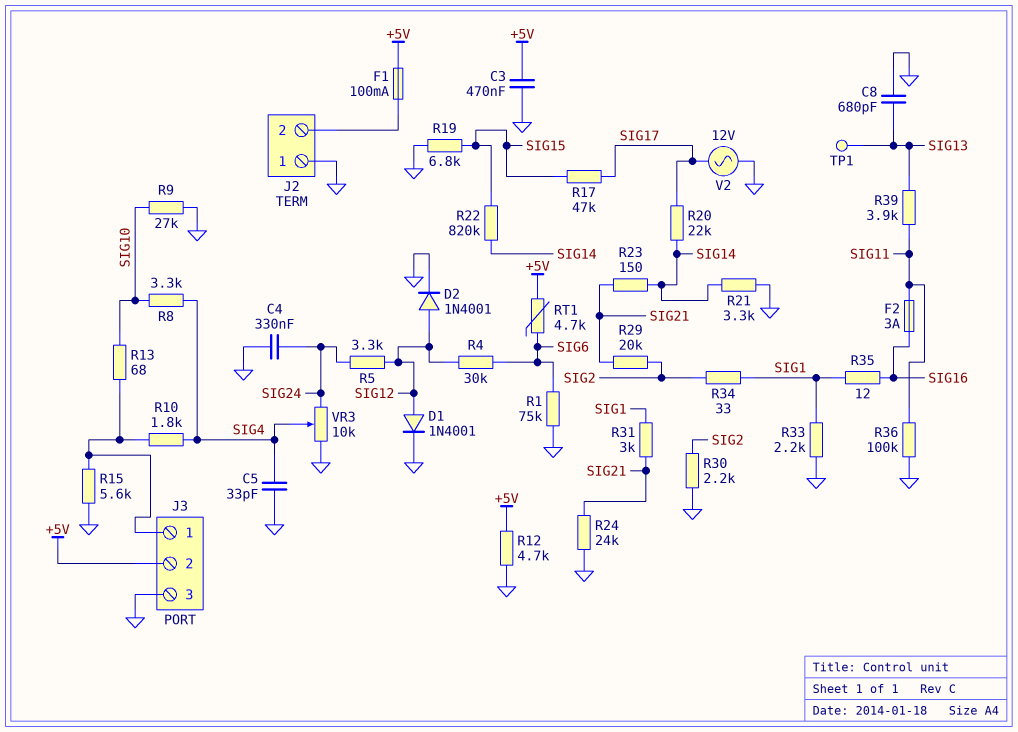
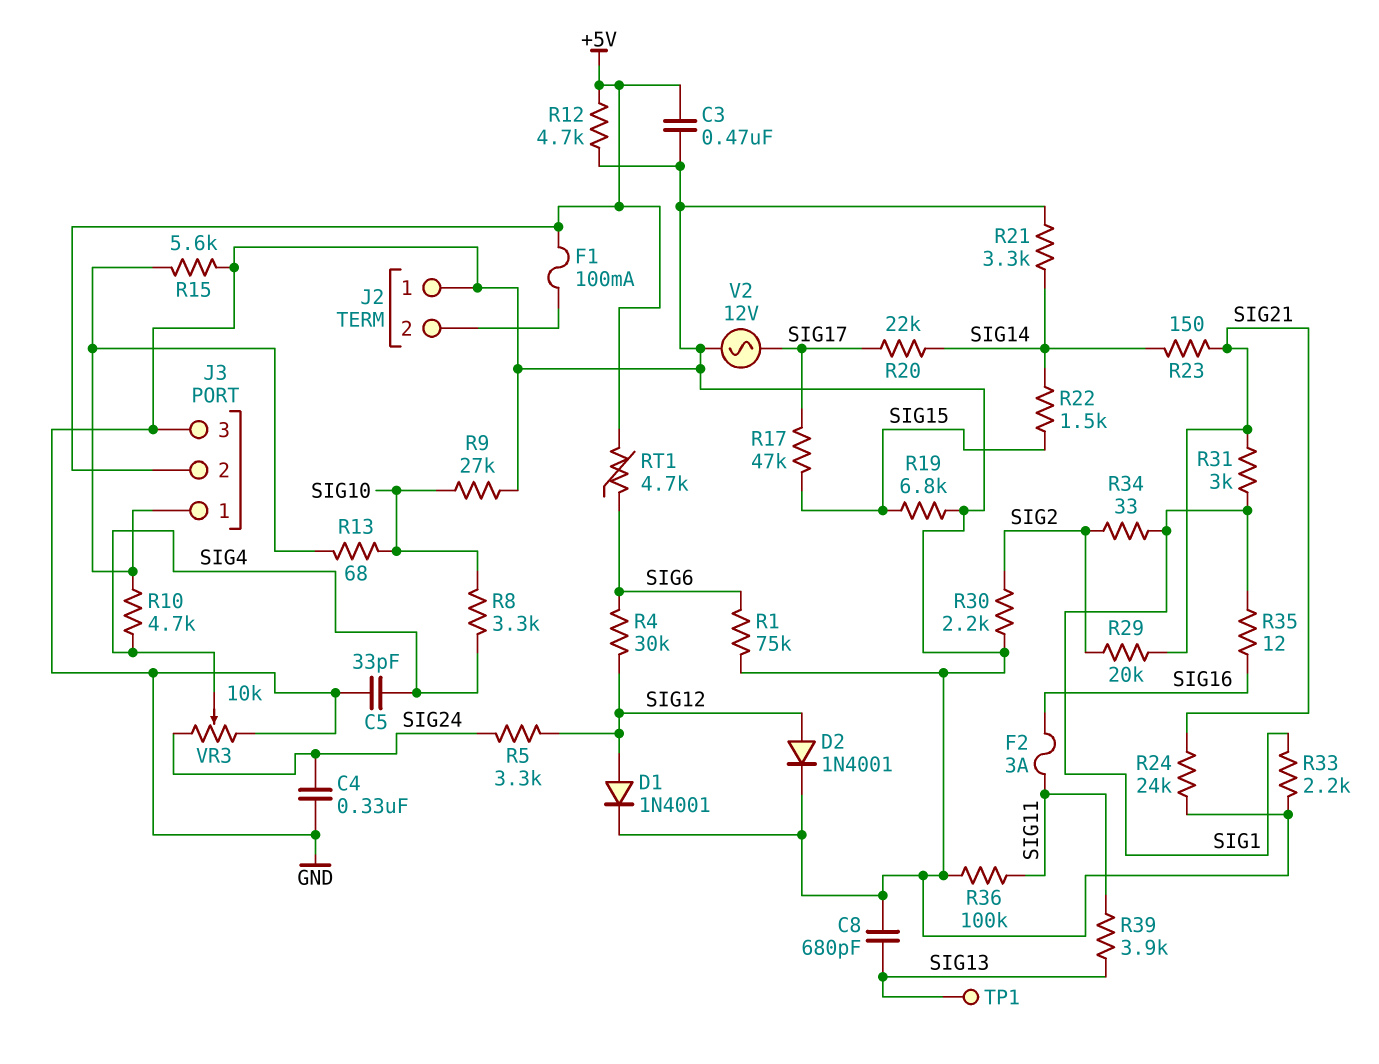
R10: 1.8k (J3/1, SIG4) -> 4.7k (J3/1, SIG4)
R22: 820k (SIG14, SIG15) -> 1.5k (SIG14, SIG15)

